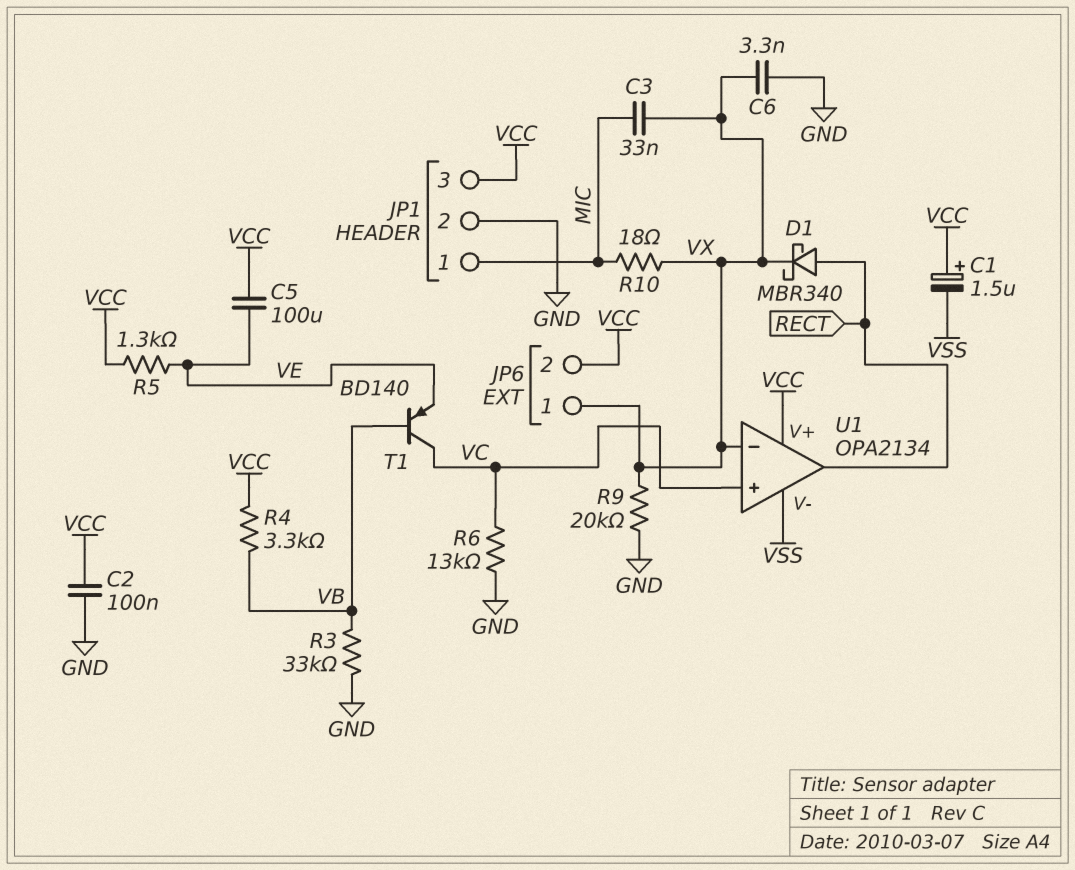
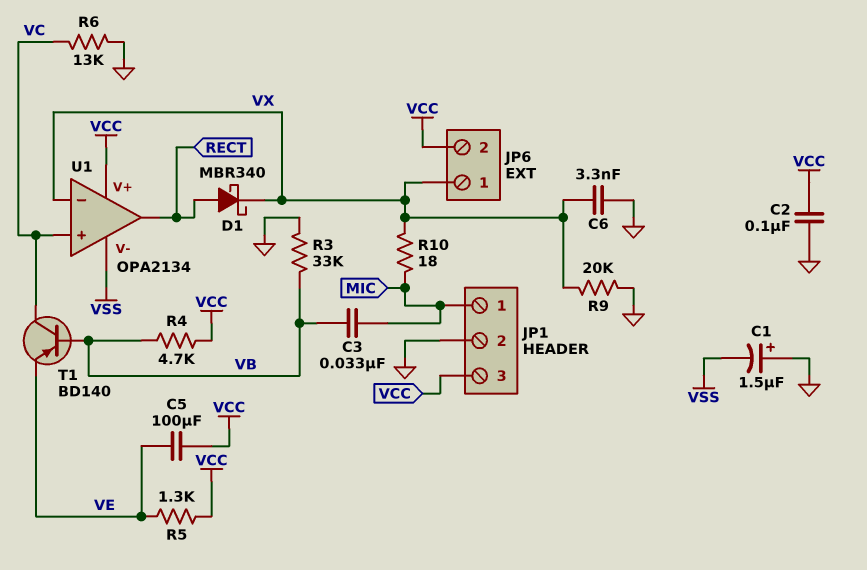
C1: 1.5uF (plus VCC, minus VSS) -> 1.5uF (plus GND, minus VSS)
C3: 33nF (MIC, VX) -> 33nF (MIC, VB)
R4: 3.3k (VB, VCC) -> 4.7k (VB, VCC)

